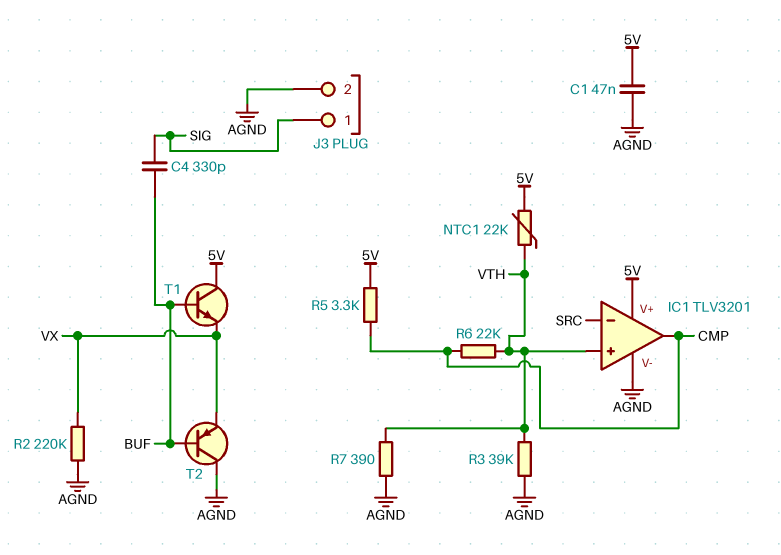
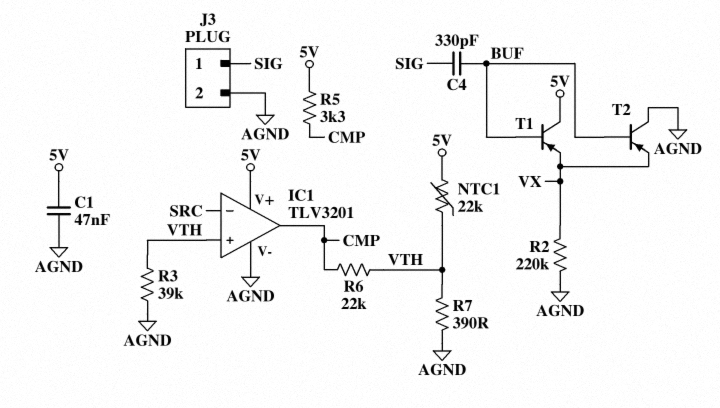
T1: NPN (B BUF, C 5V, E VX) -> PNP (B BUF, C 5V, E VX)

